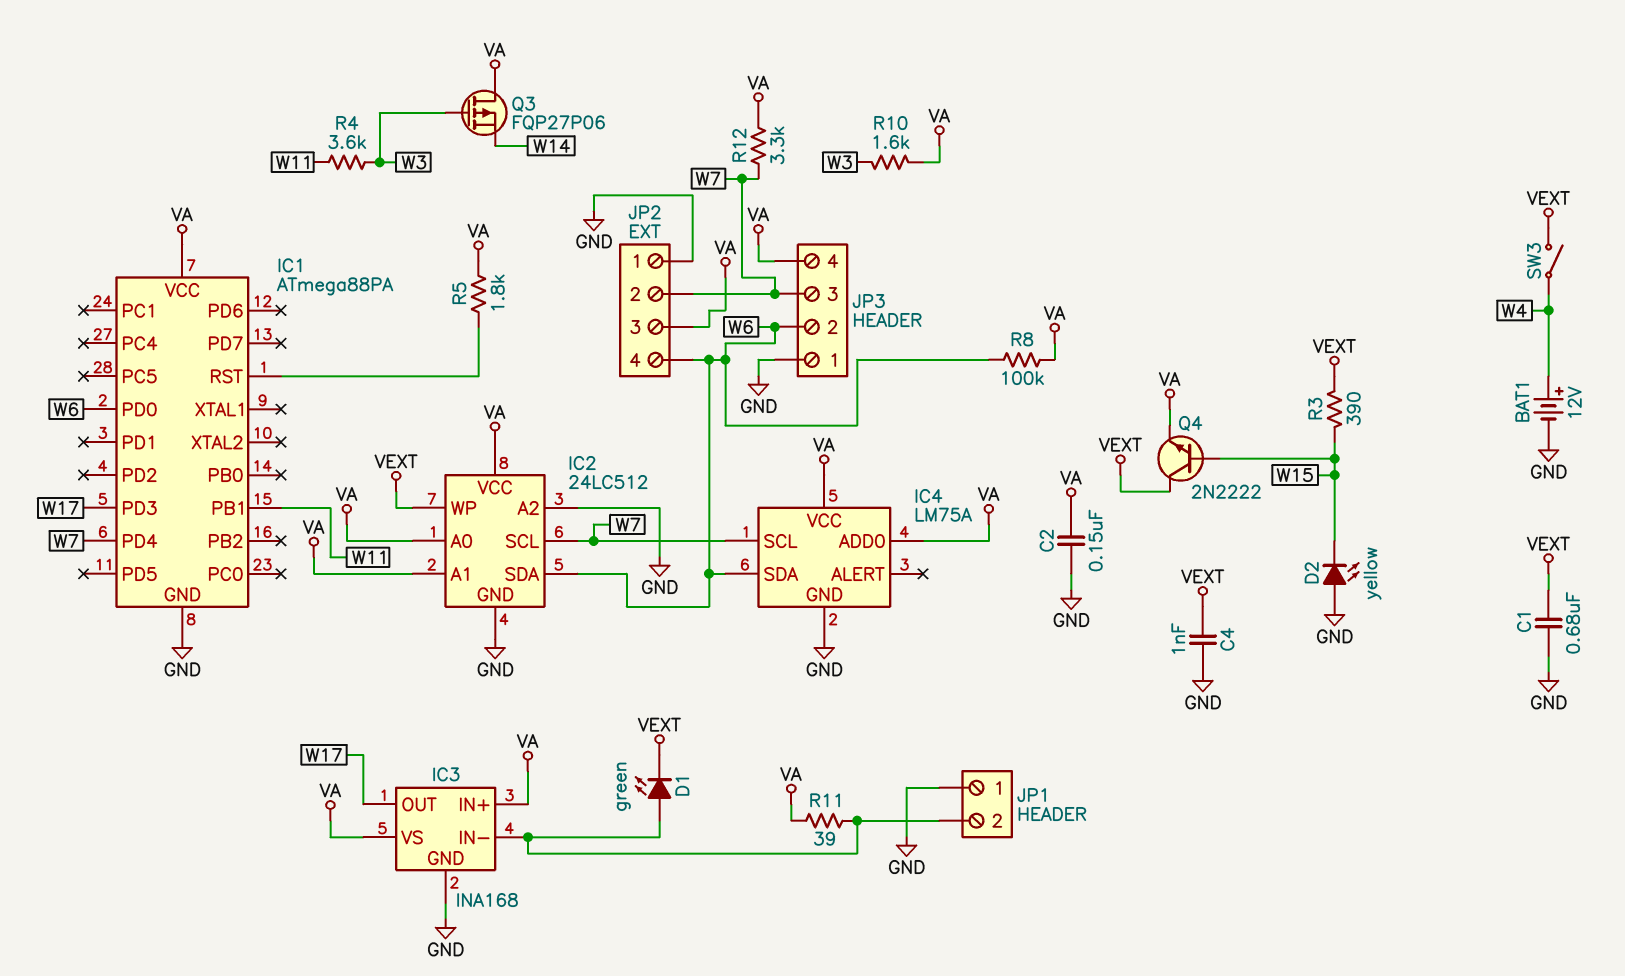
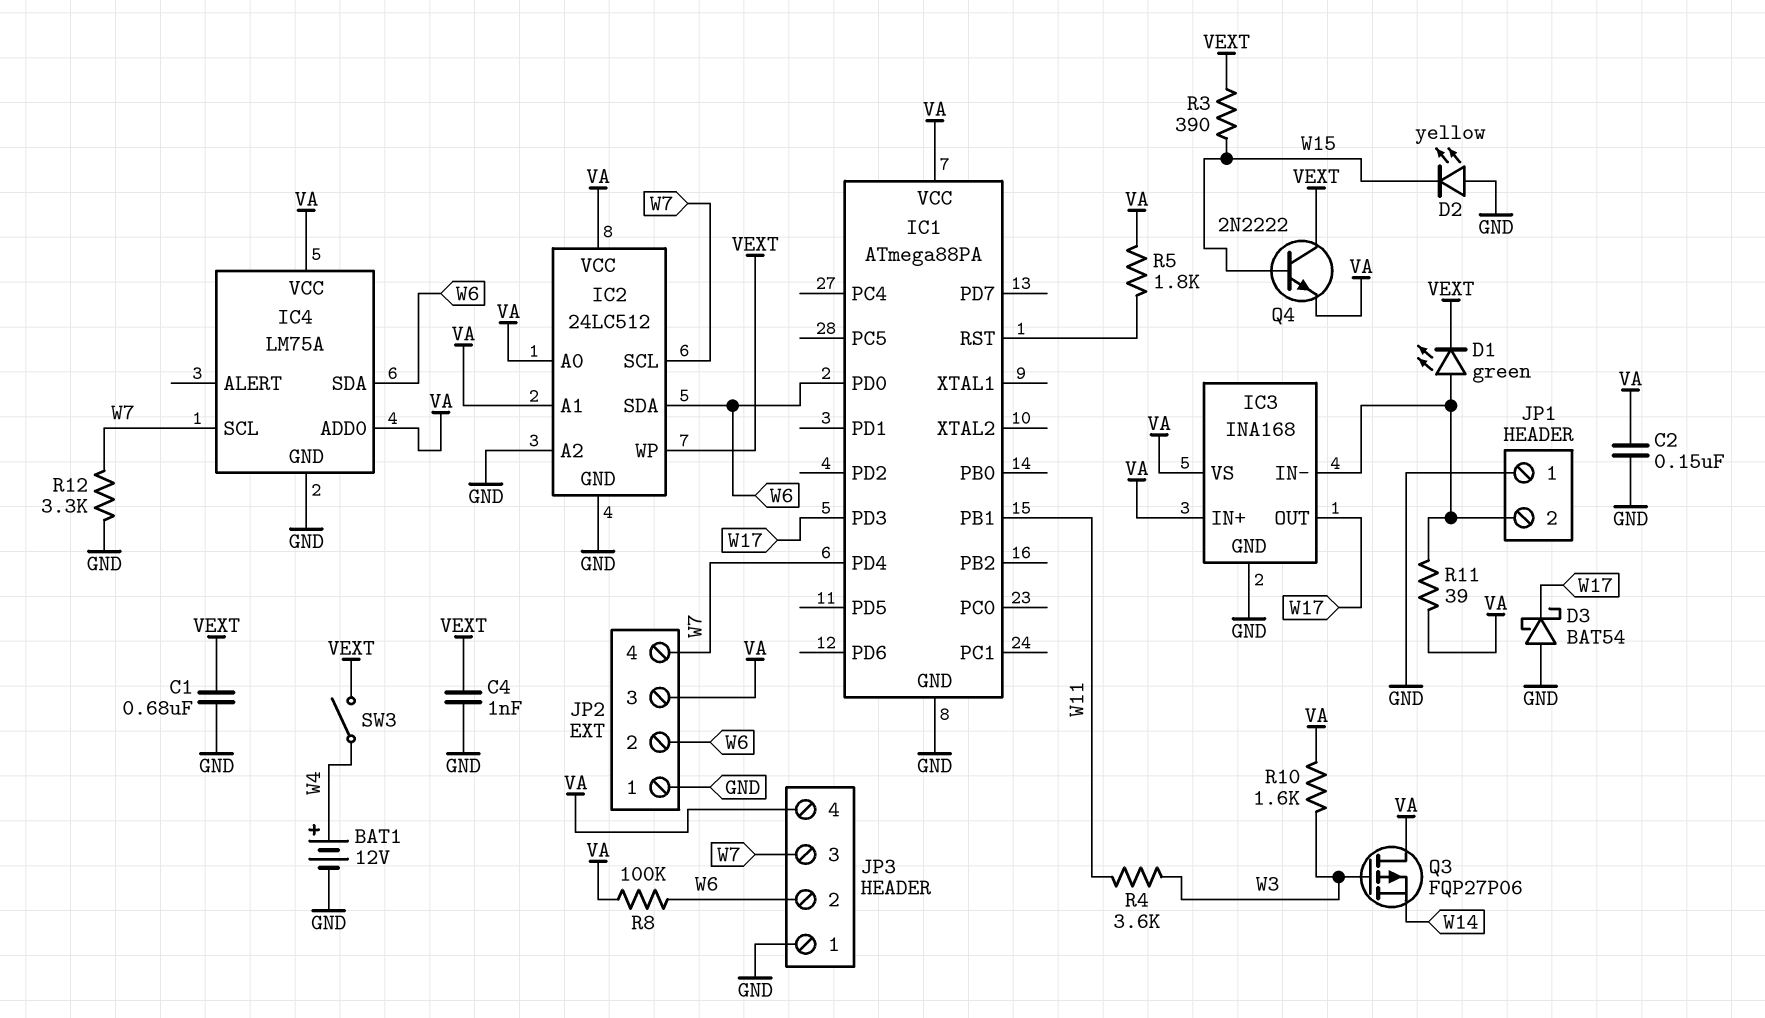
D3: none -> schottky BAT54 (A GND, K W17)
JP2 pin 2: W7 -> W6
JP2 pin 4: W6 -> W7
R12: 3.3k (VA, W7) -> 3.3k (GND, W7)

